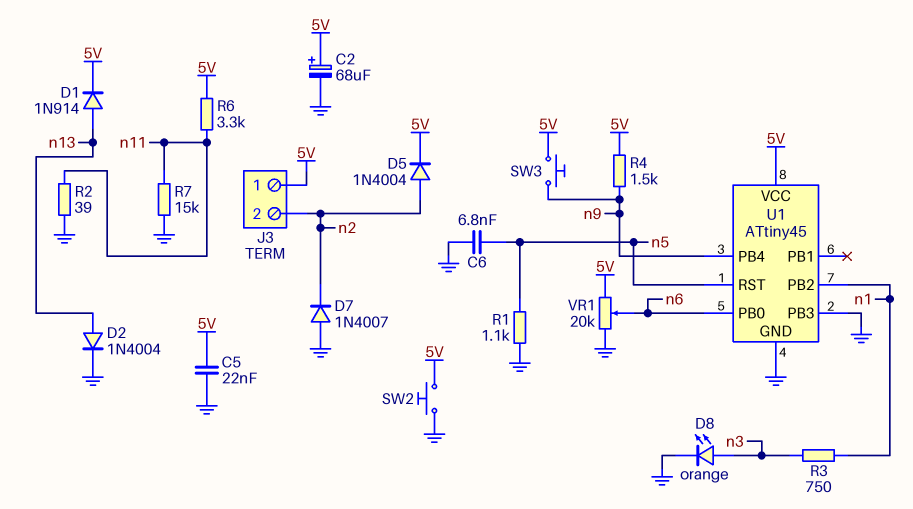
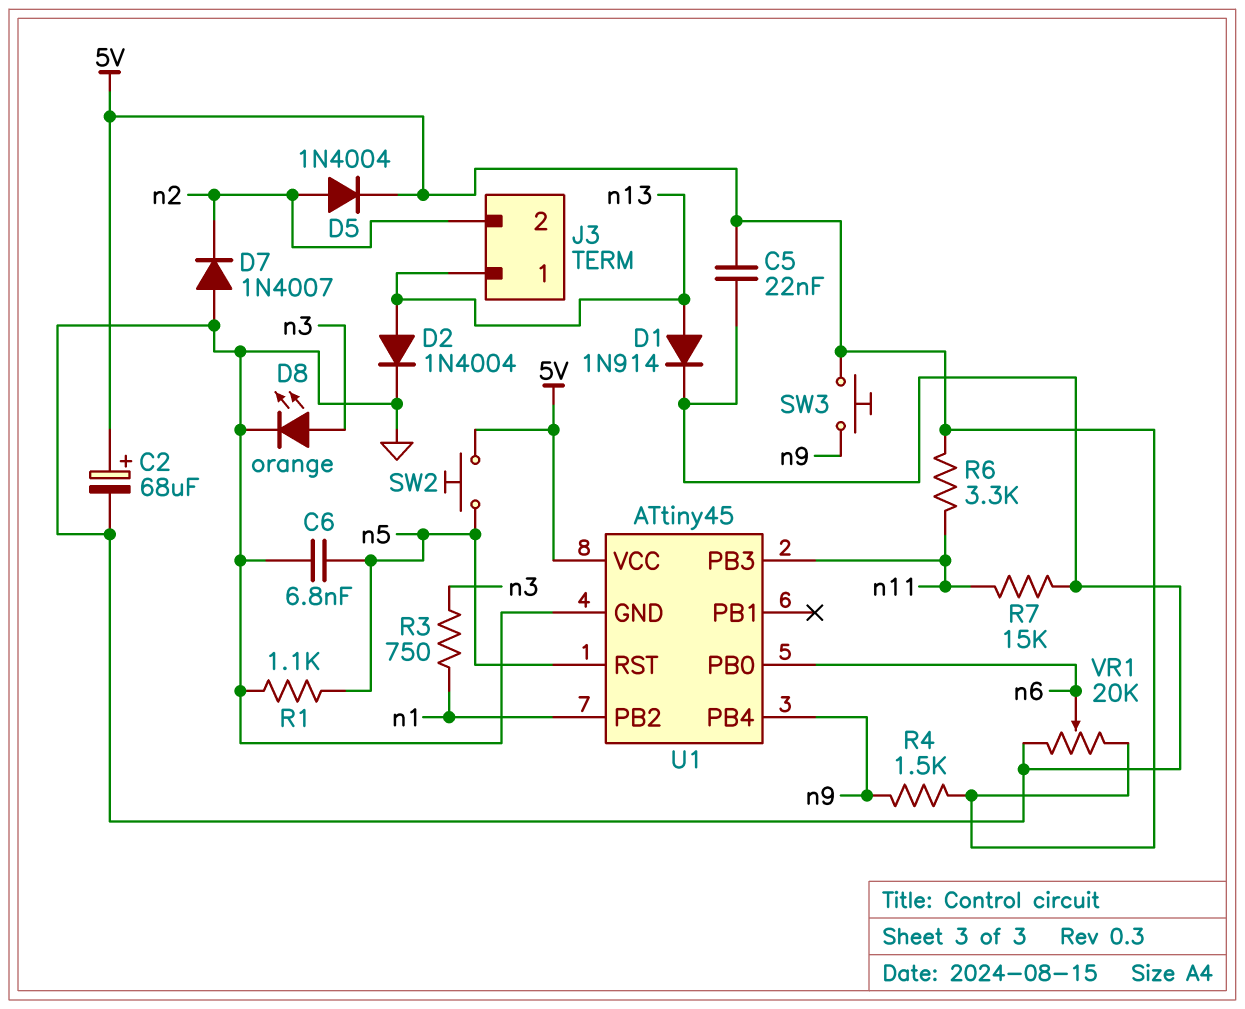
D1: diode 1N914 (A n13, K 5V) -> diode 1N914 (A n13, K GND)
J3 pin 1: 5V -> n13
R2: 39 (GND, n11) -> none
SW2: button (5V, GND) -> button (5V, n5)
U1 pin PB3: GND -> n11

